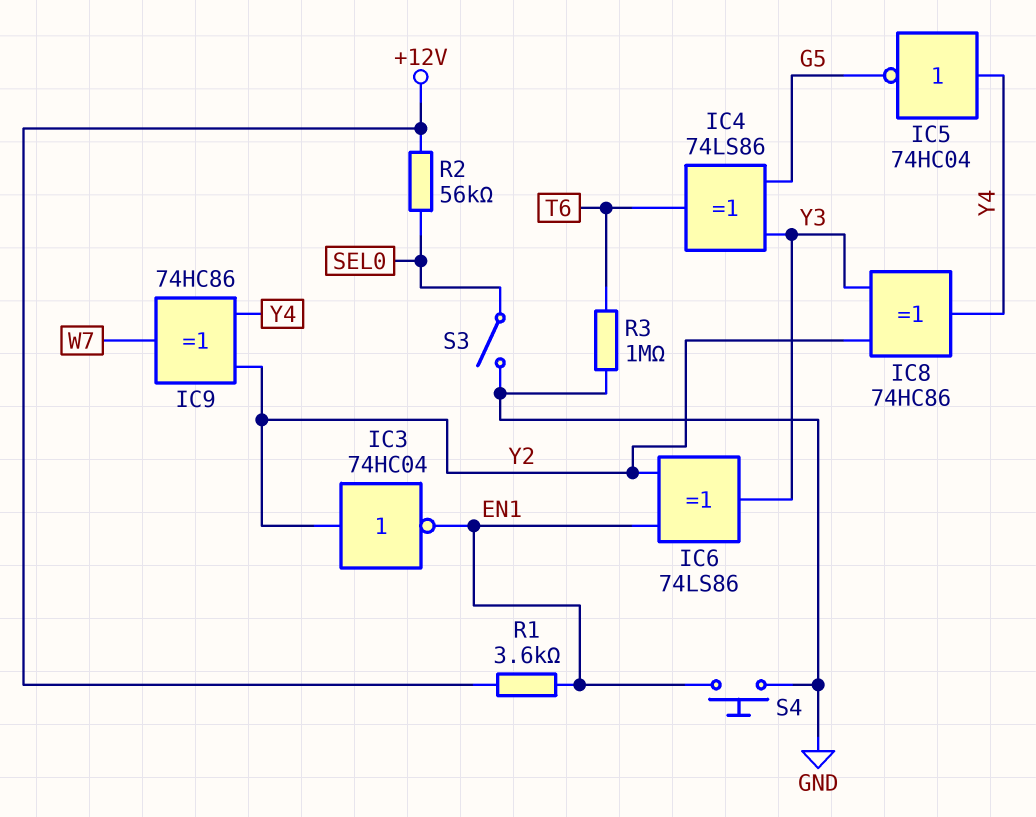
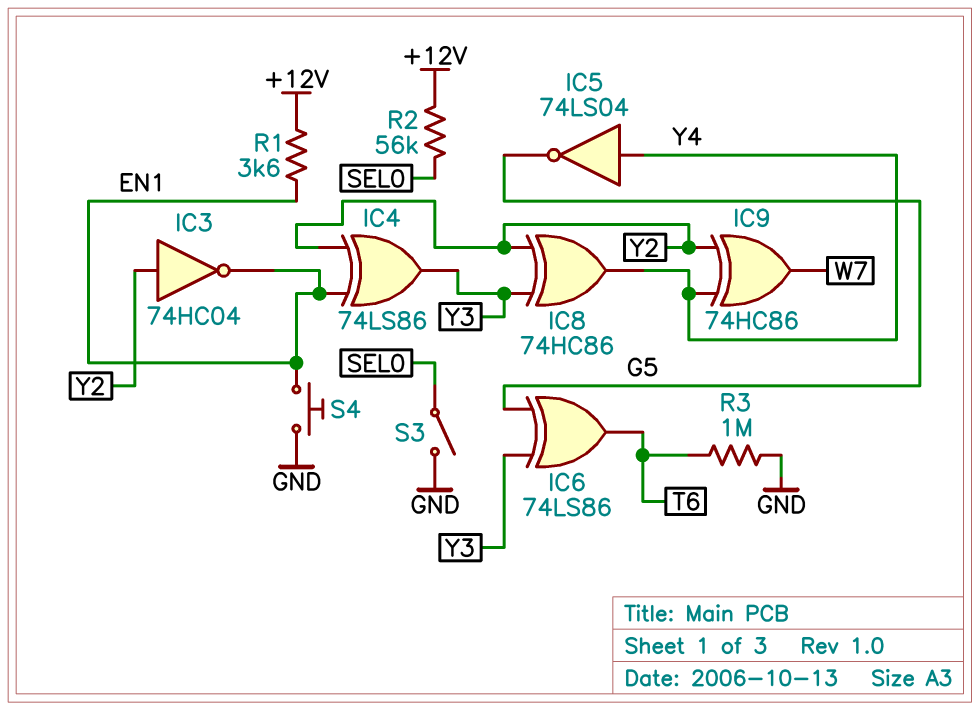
IC4: XOR 74LS86 (in G5, in Y3, out T6) -> XOR 74LS86 (in EN1, in Y2, out Y3)
IC5: NOT 74HC04 (in Y4, out G5) -> NOT 74LS04 (in Y4, out G5)
IC6: XOR 74LS86 (in EN1, in Y2, out Y3) -> XOR 74LS86 (in G5, in Y3, out T6)

